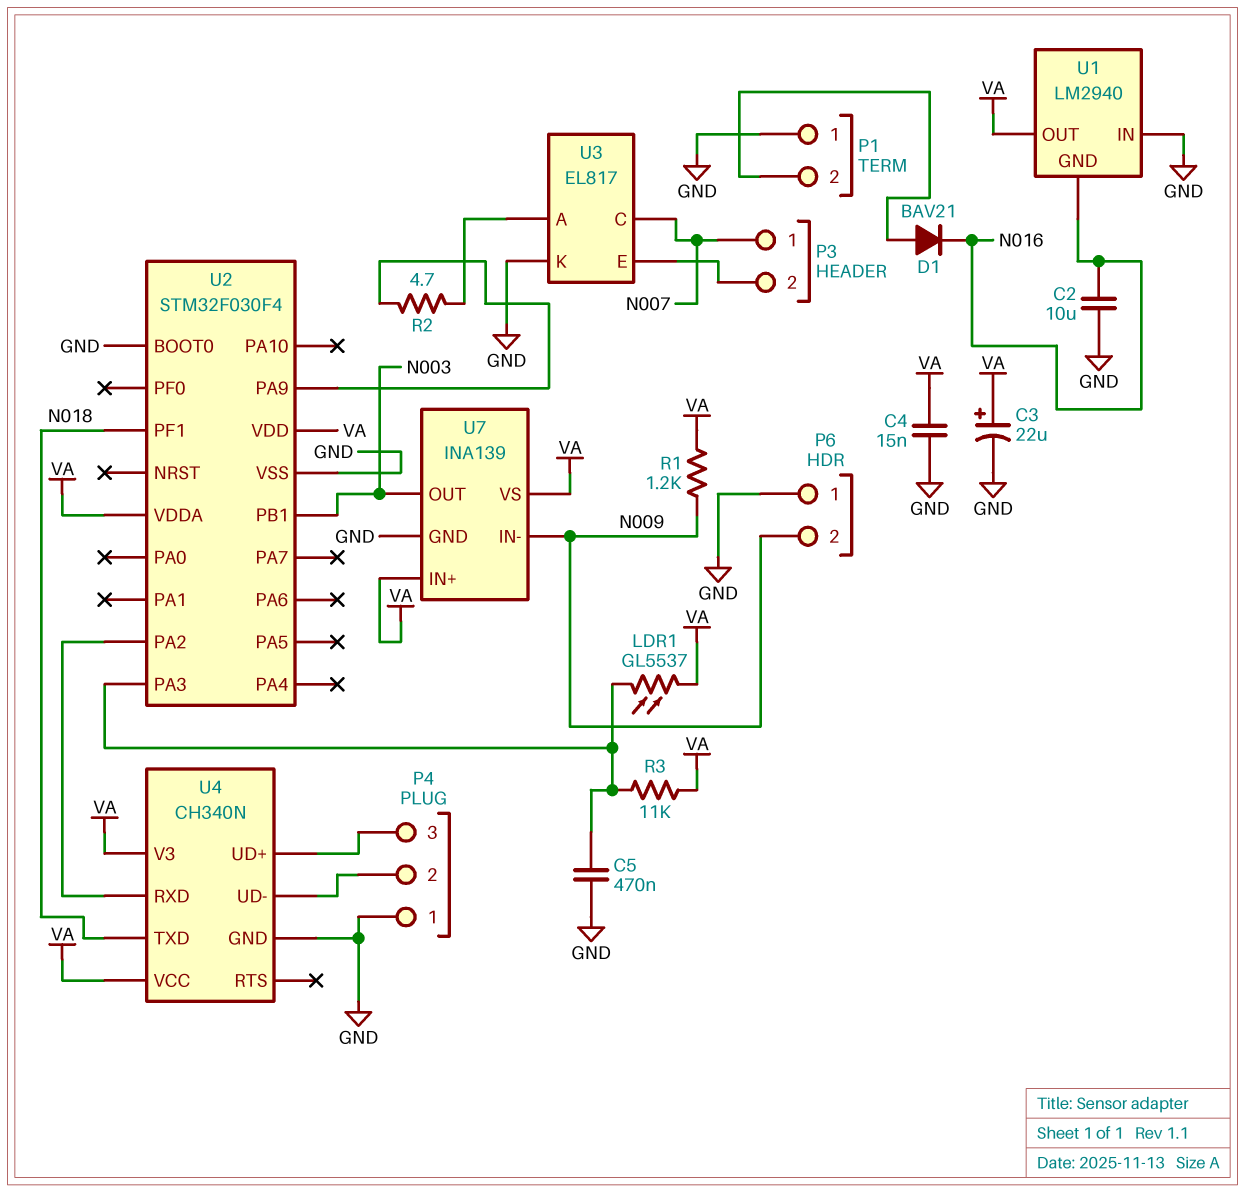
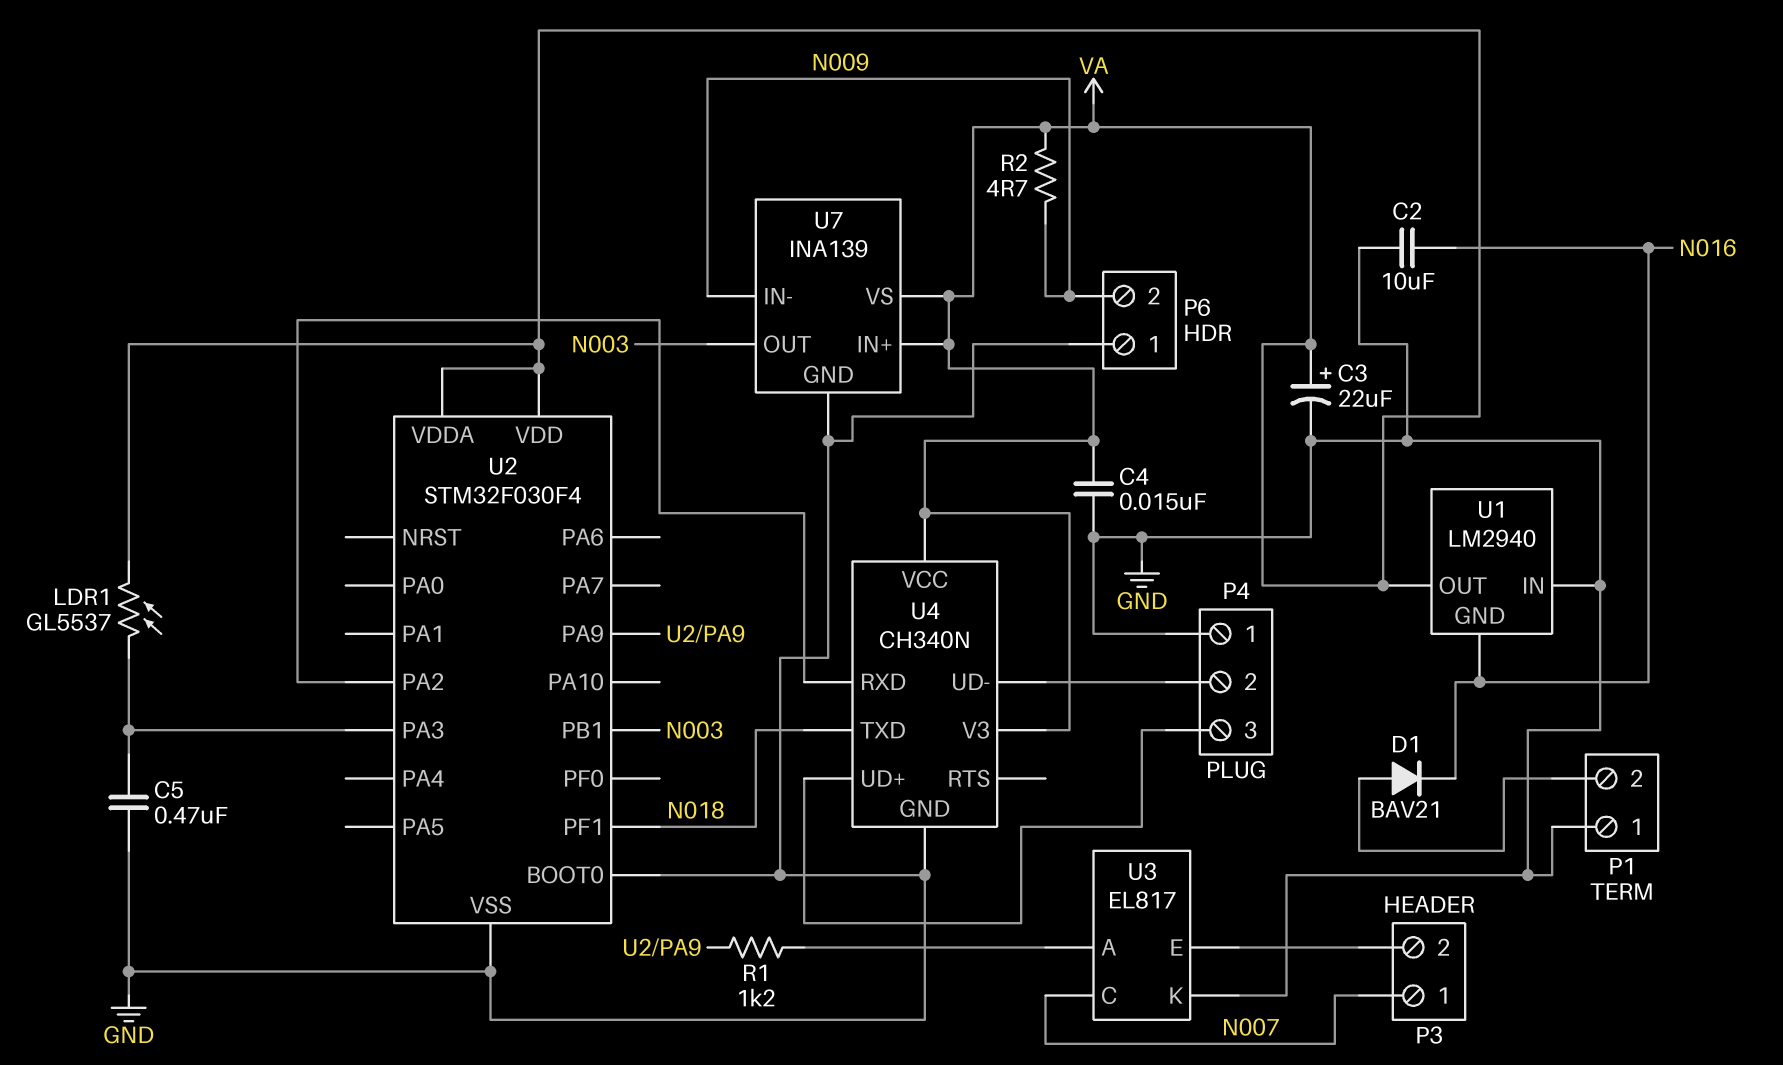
R1: 1.2k (N009, VA) -> 1.2k (U2/PA9, U3/A)
R2: 4.7 (U2/PA9, U3/A) -> 4.7 (N009, VA)
R3: 11k (U2/PA3, VA) -> none

